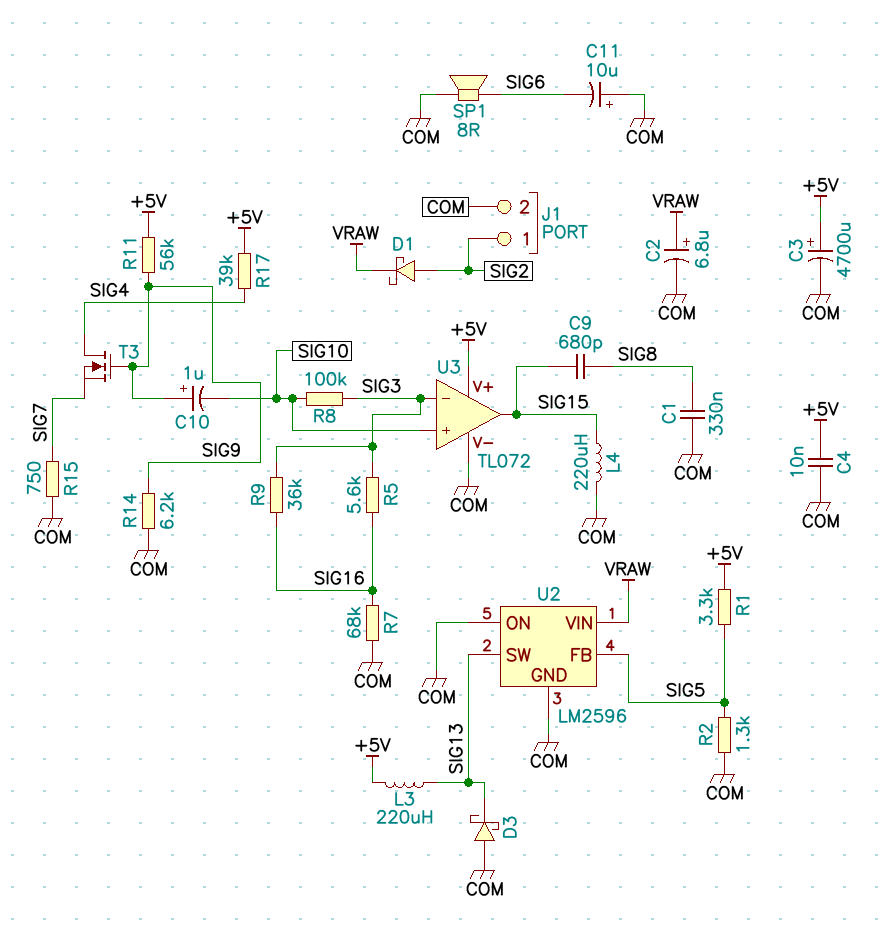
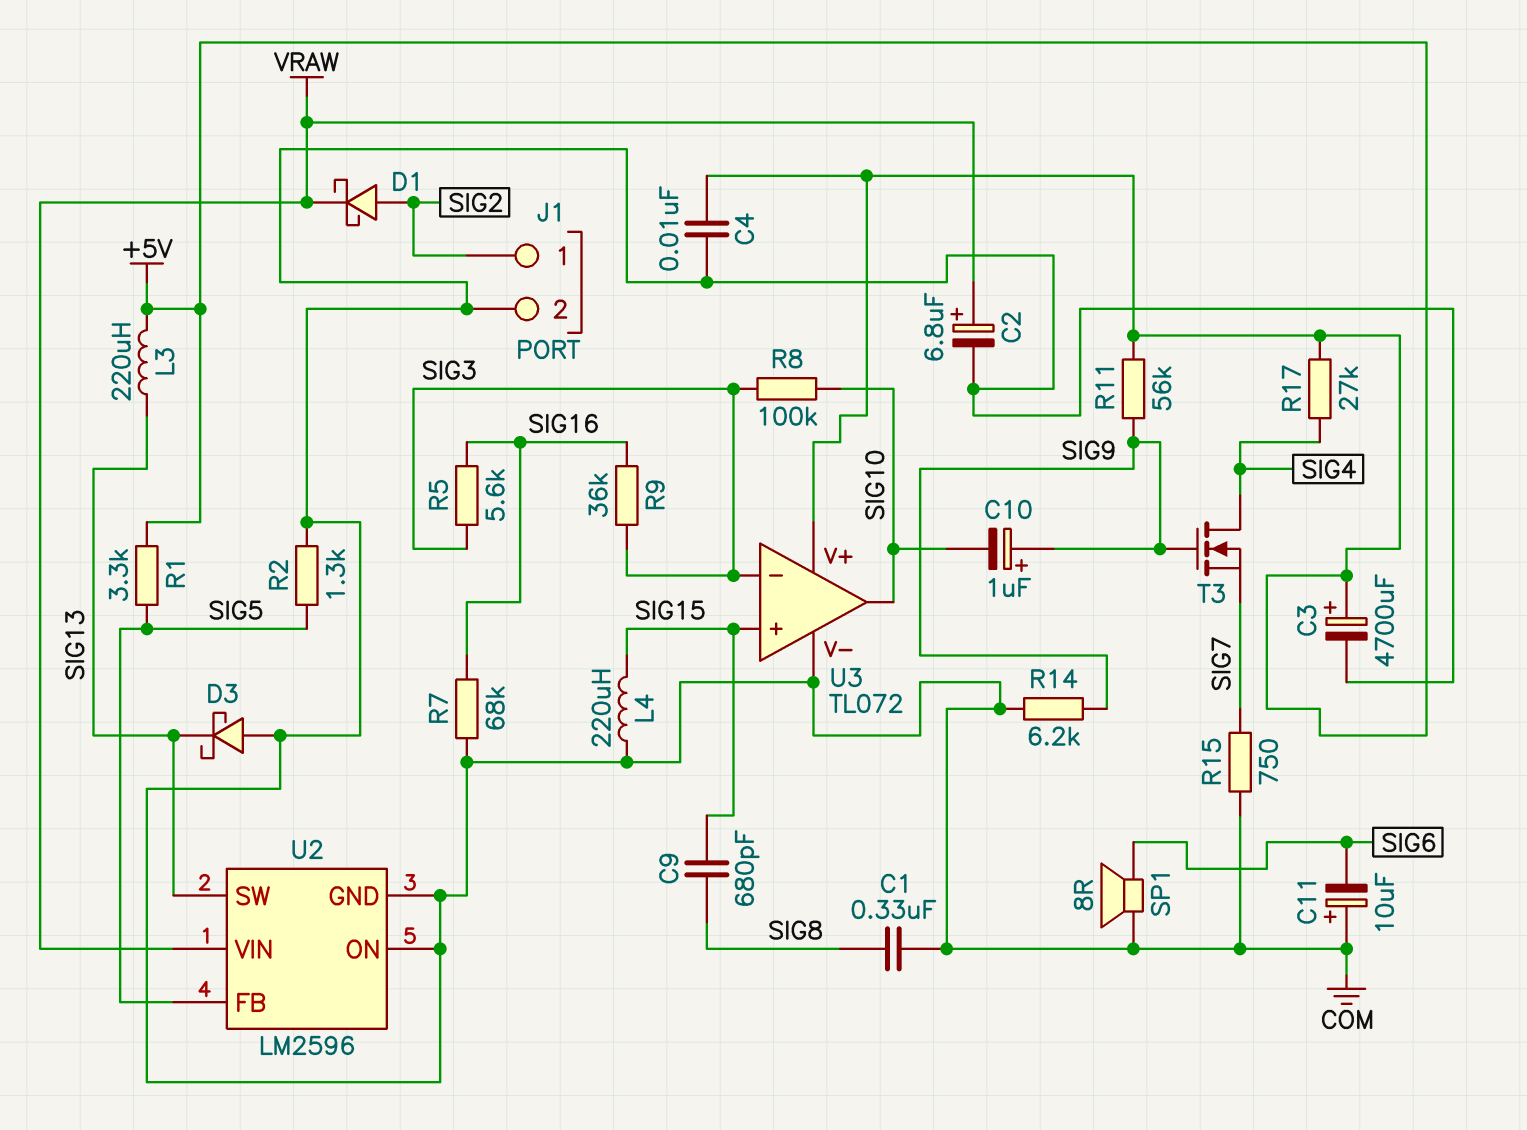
R17: 39k (+5V, SIG4) -> 27k (+5V, SIG4)
U3 pin in+: SIG10 -> SIG15
U3 pin out: SIG15 -> SIG10

